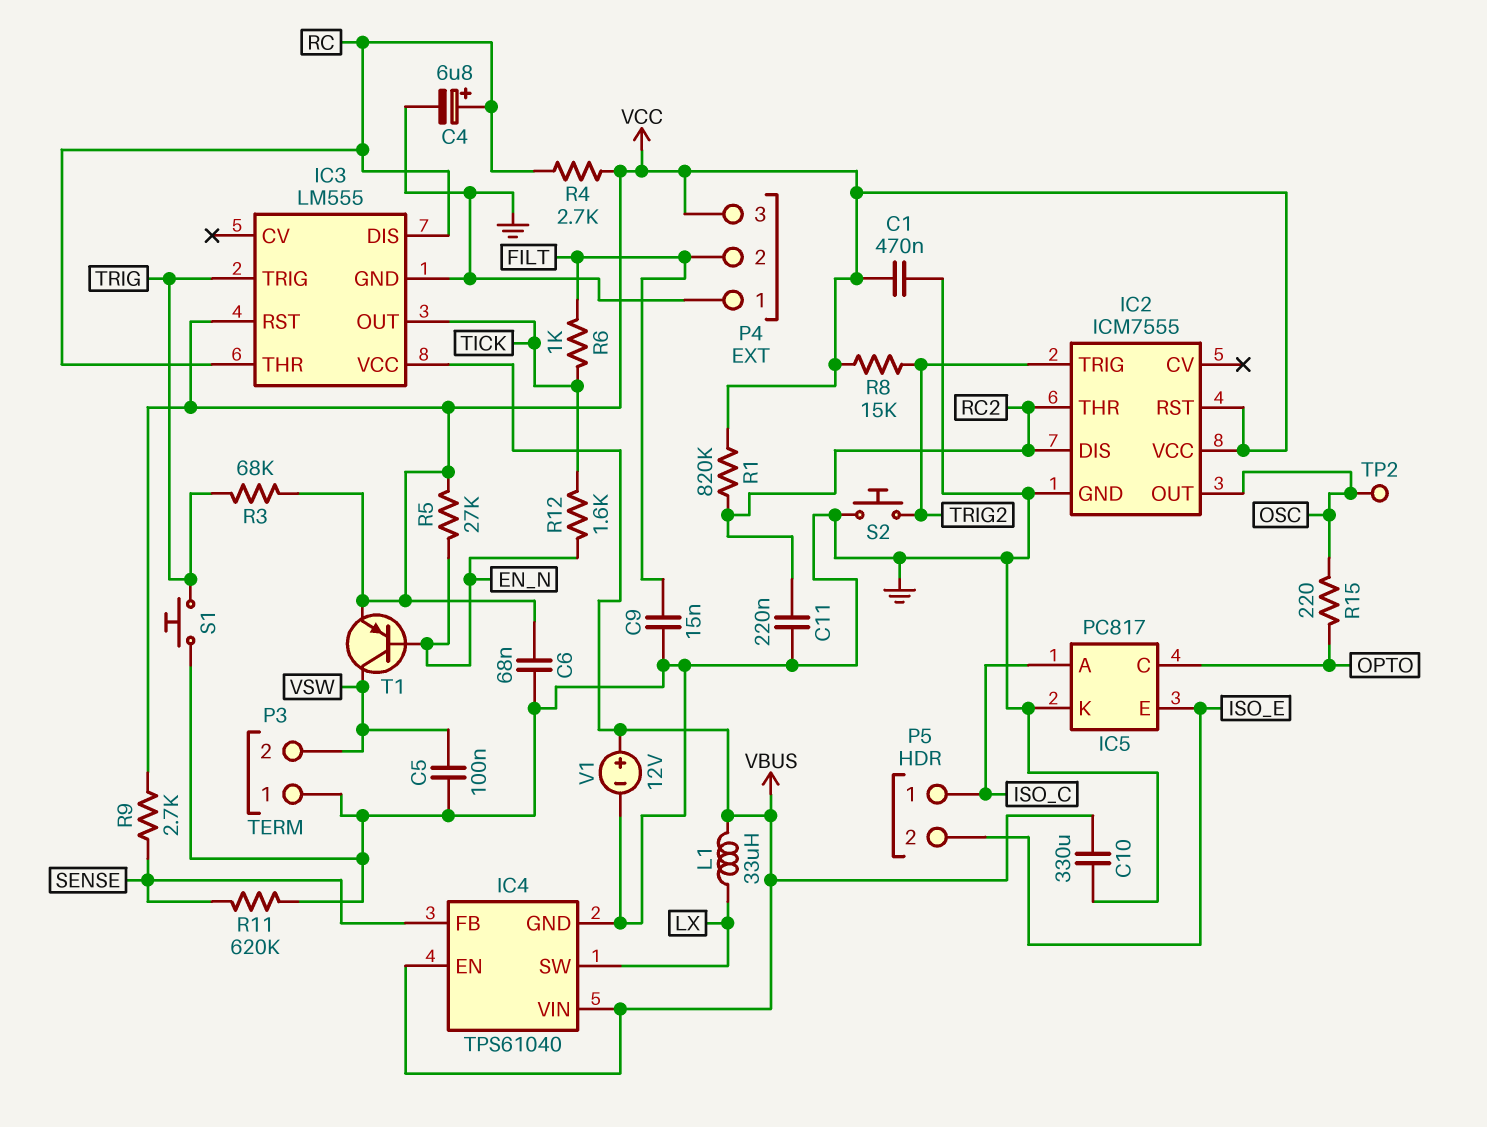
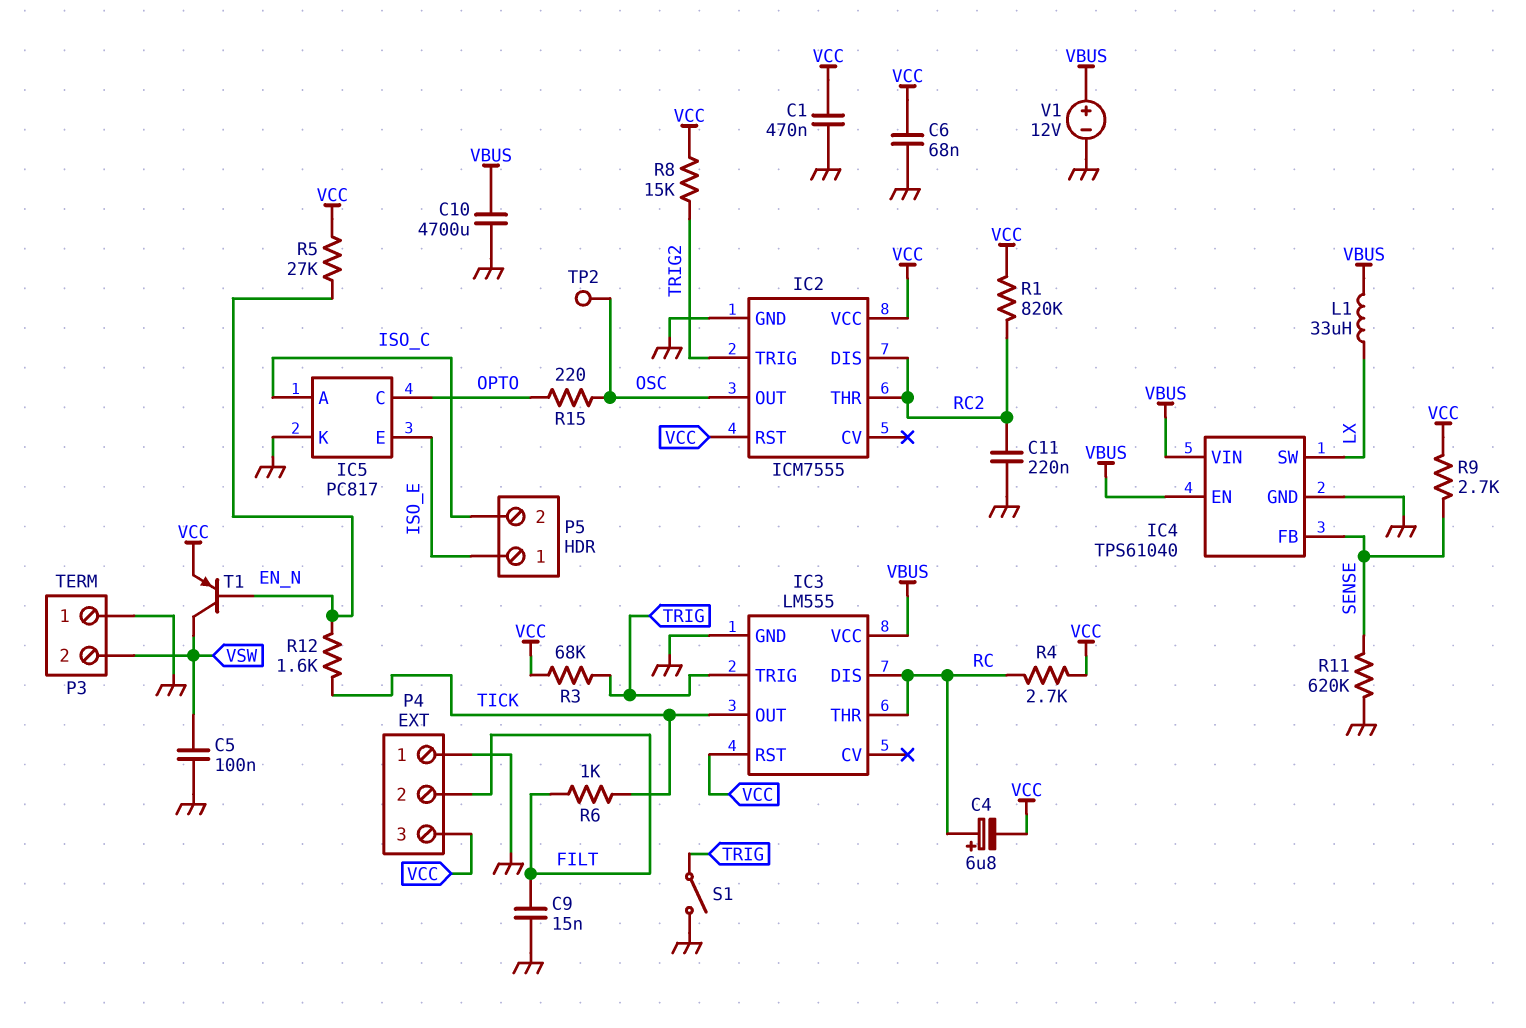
C4: 6.8uF (plus RC, minus GND) -> 6.8uF (plus RC, minus VCC)
C10: 330uF (GND, VBUS) -> 4700uF (GND, VBUS)
P5 pin 1: ISO_C -> ISO_E
P5 pin 2: ISO_E -> ISO_C
S1: button (GND, TRIG) -> switch (GND, TRIG)
S2: button (GND, TRIG2) -> none

